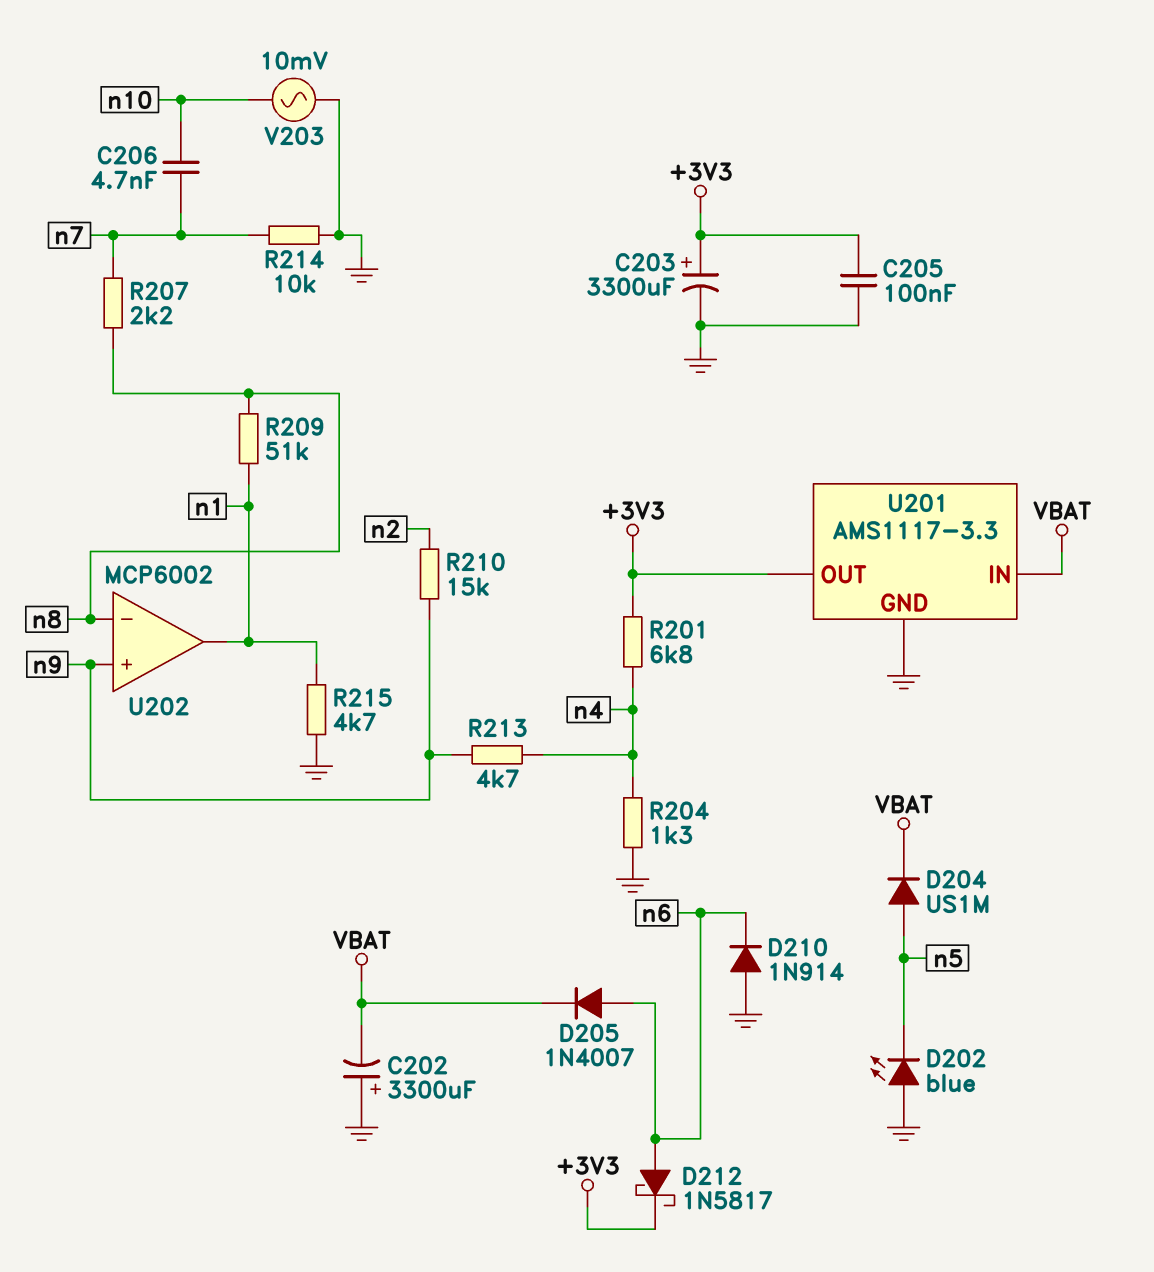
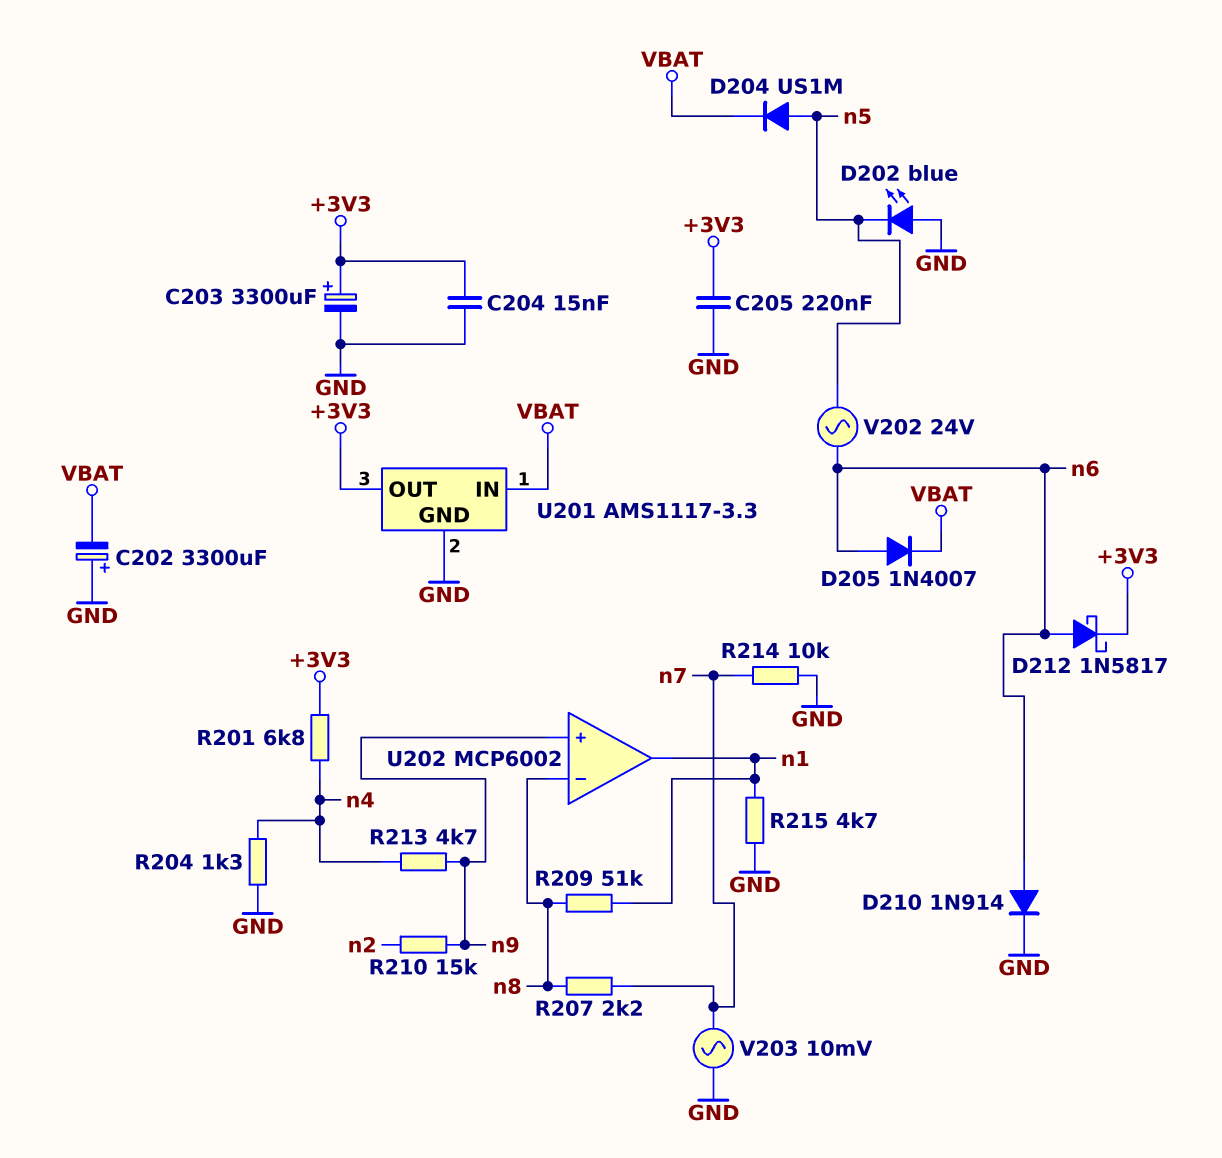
C204: none -> 15nF (+3V3, GND)
C205: 100nF (+3V3, GND) -> 220nF (+3V3, GND)
C206: 4.7nF (n7, n10) -> none
D210: diode 1N914 (A GND, K n6) -> diode 1N914 (A n6, K GND)
V202: none -> AC 24V (n5, n6)
V203: AC 10mV (GND, n10) -> AC 10mV (GND, n7)

